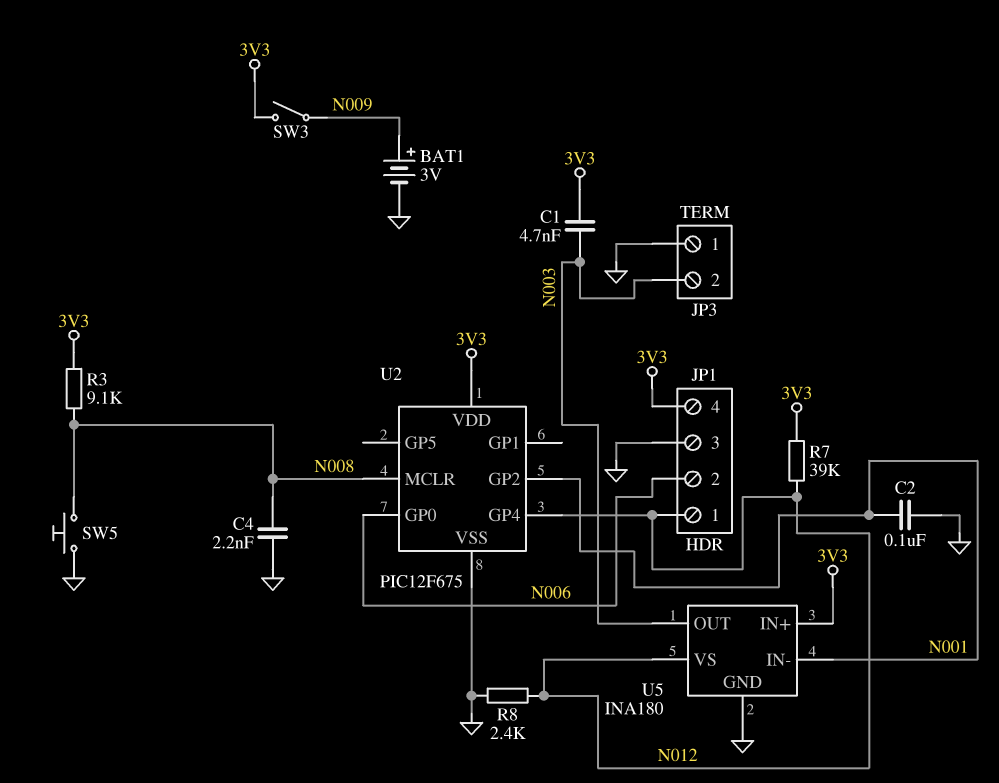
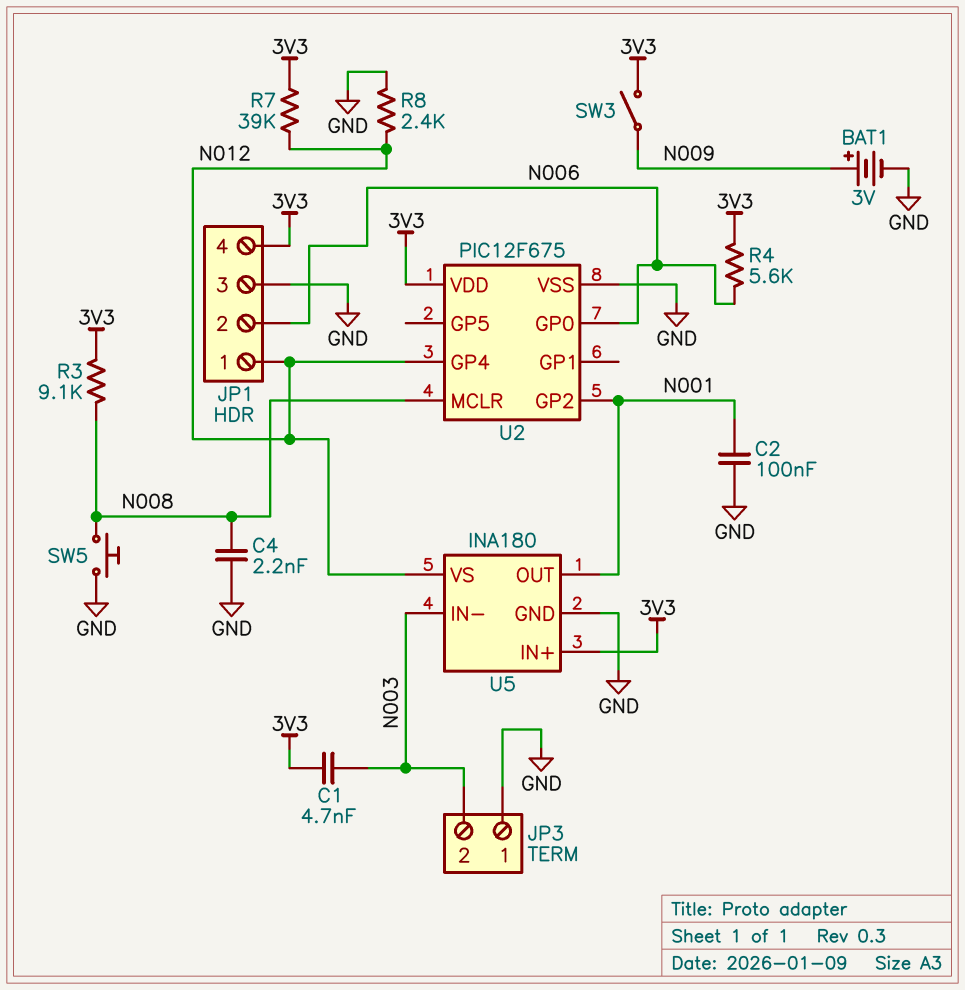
R4: none -> 5.6k (3V3, N006)
U5 pin IN-: N001 -> N003
U5 pin OUT: N003 -> N001

